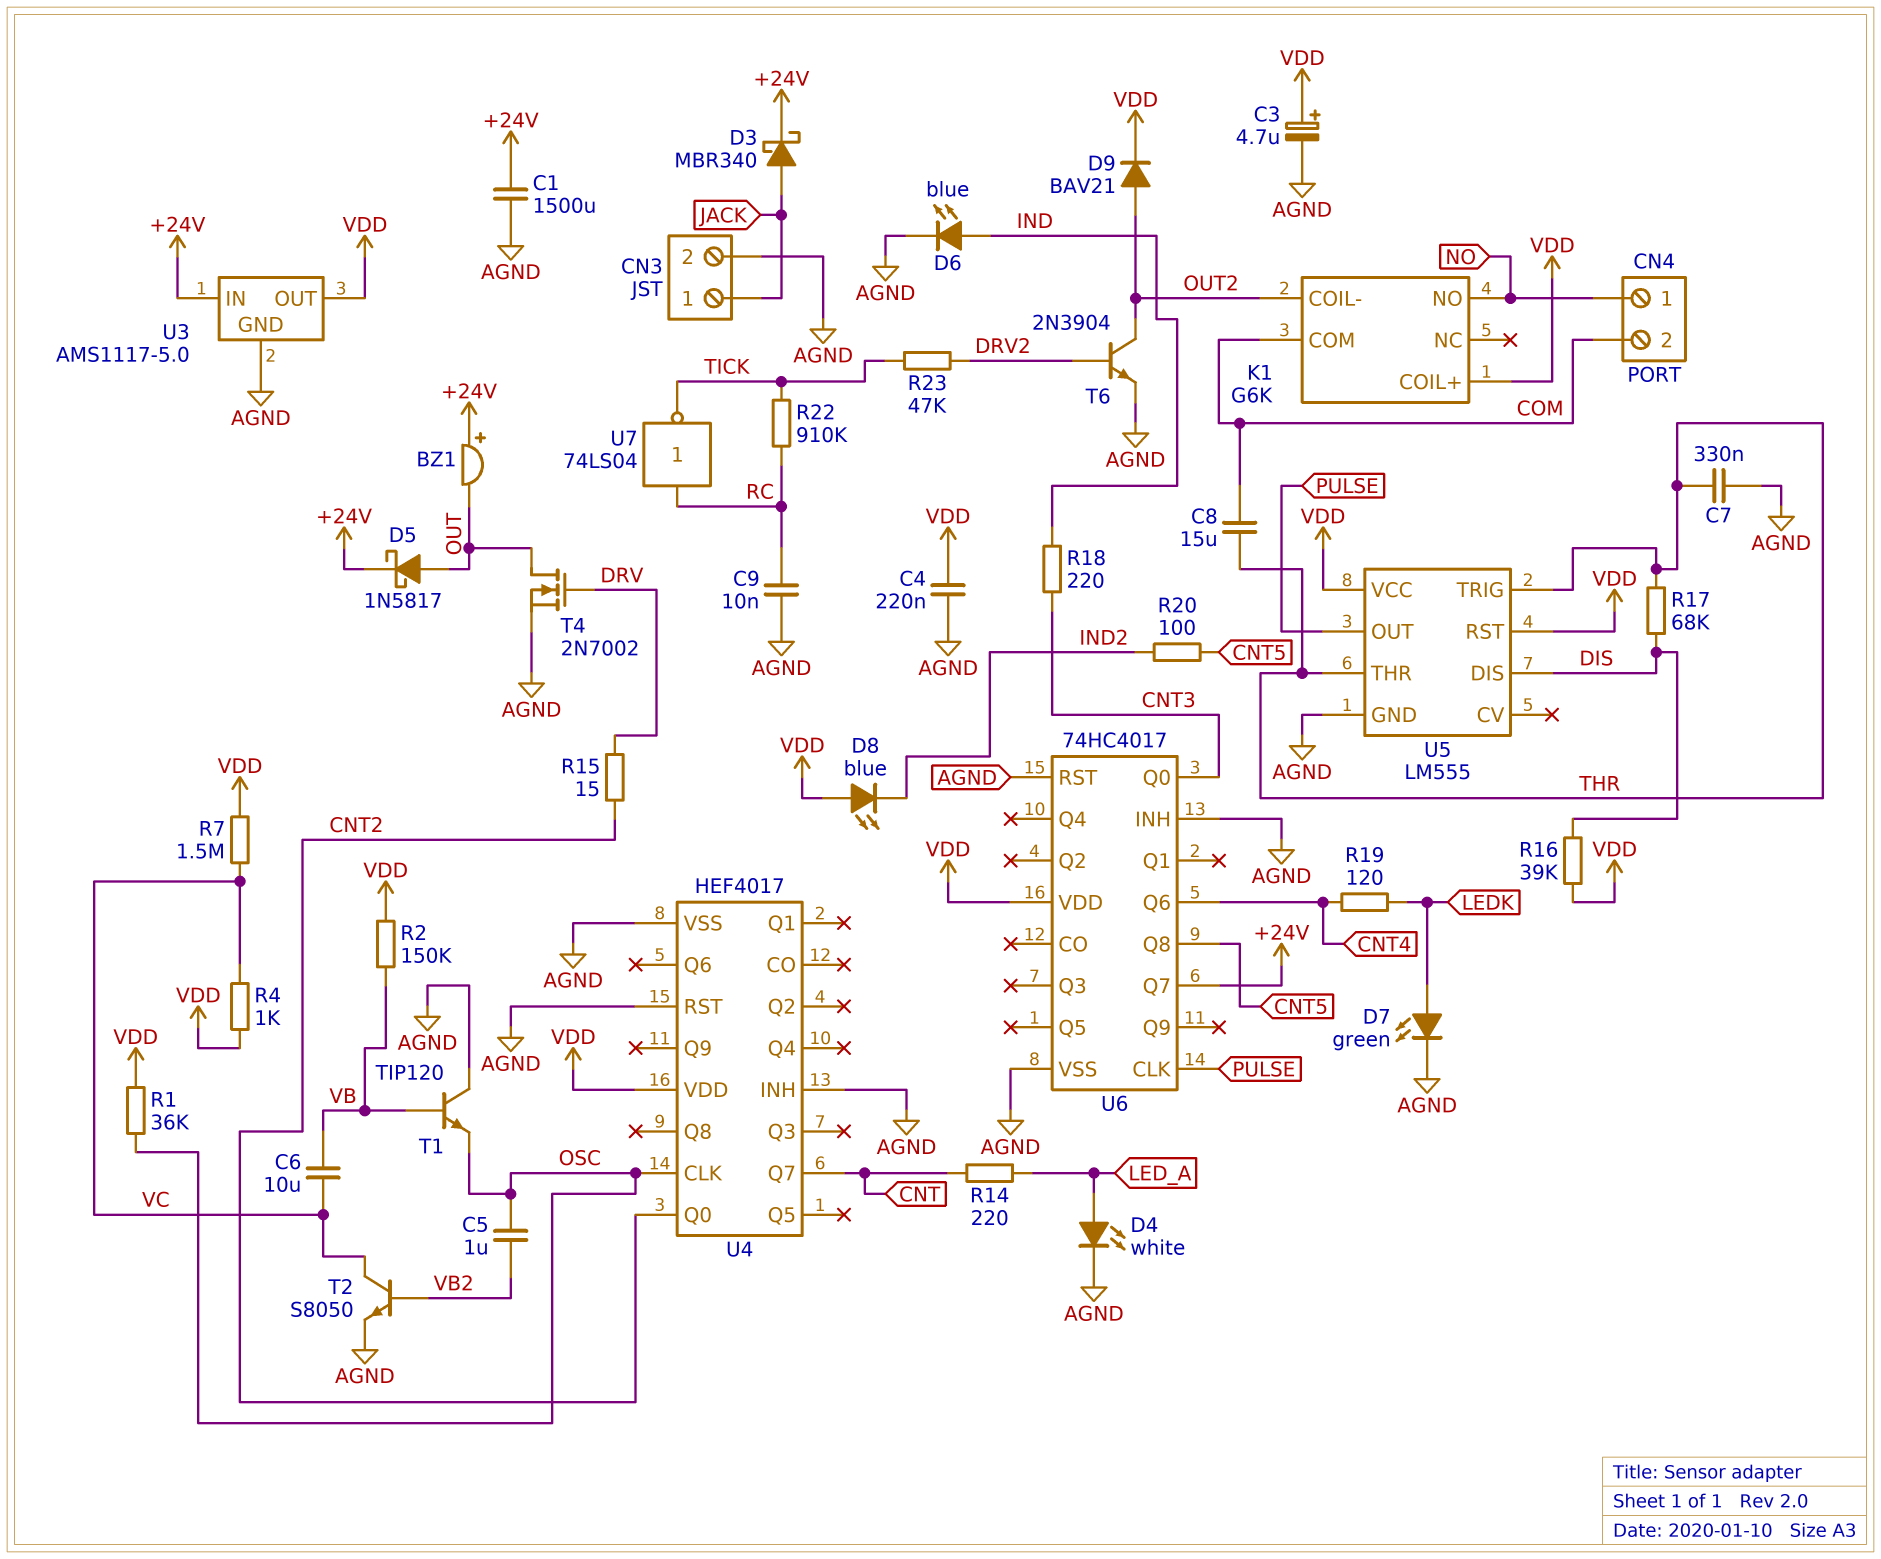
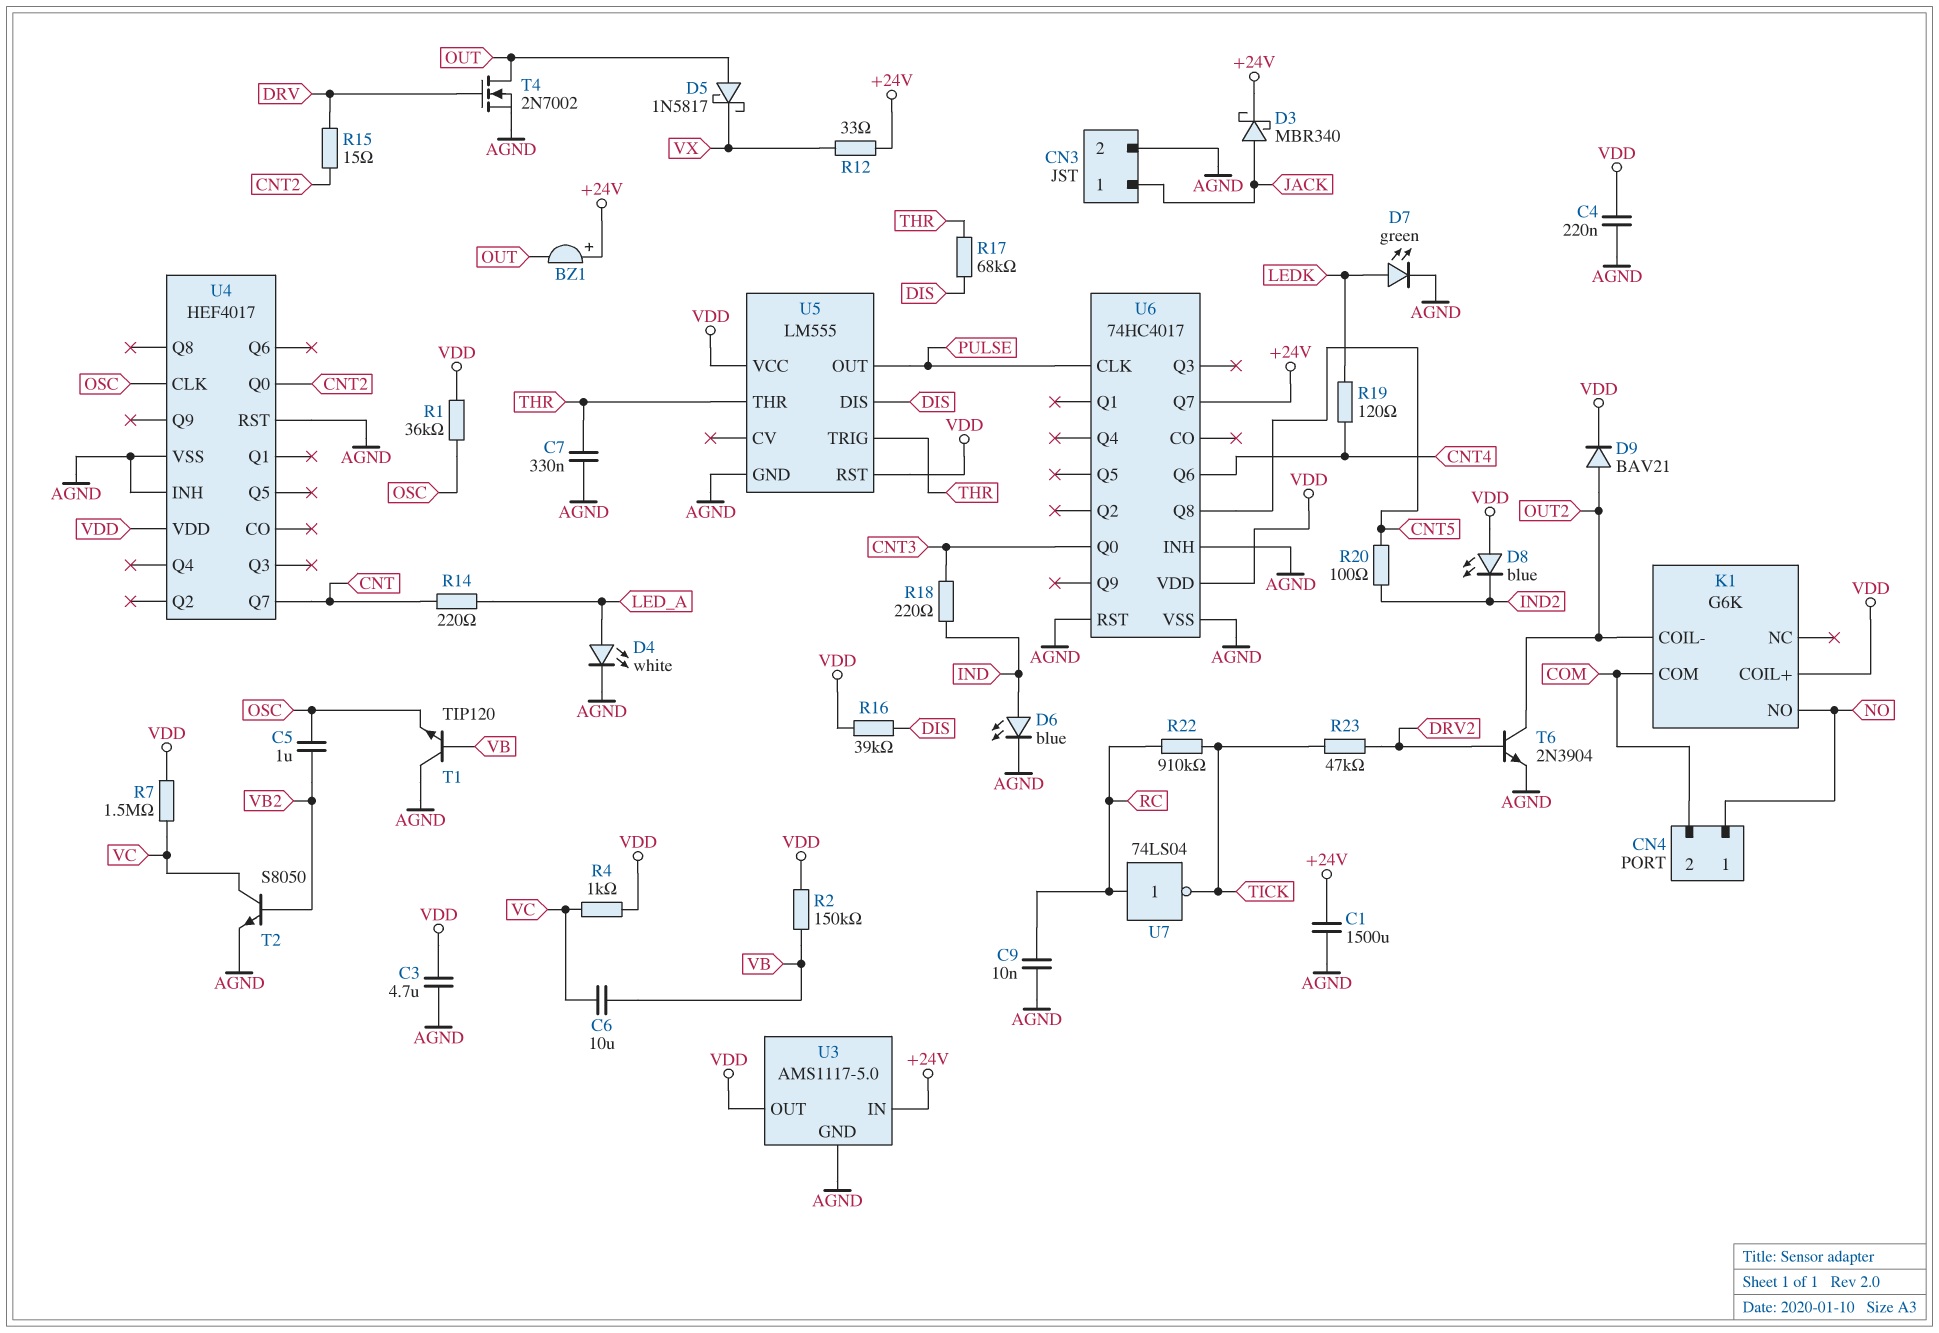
C3: 4.7uF (plus VDD, minus AGND) -> 4.7uF (AGND, VDD)
C8: 15uF (COM, THR) -> none
D5: schottky 1N5817 (A OUT, K +24V) -> schottky 1N5817 (A OUT, K VX)
R12: none -> 33 (+24V, VX)

